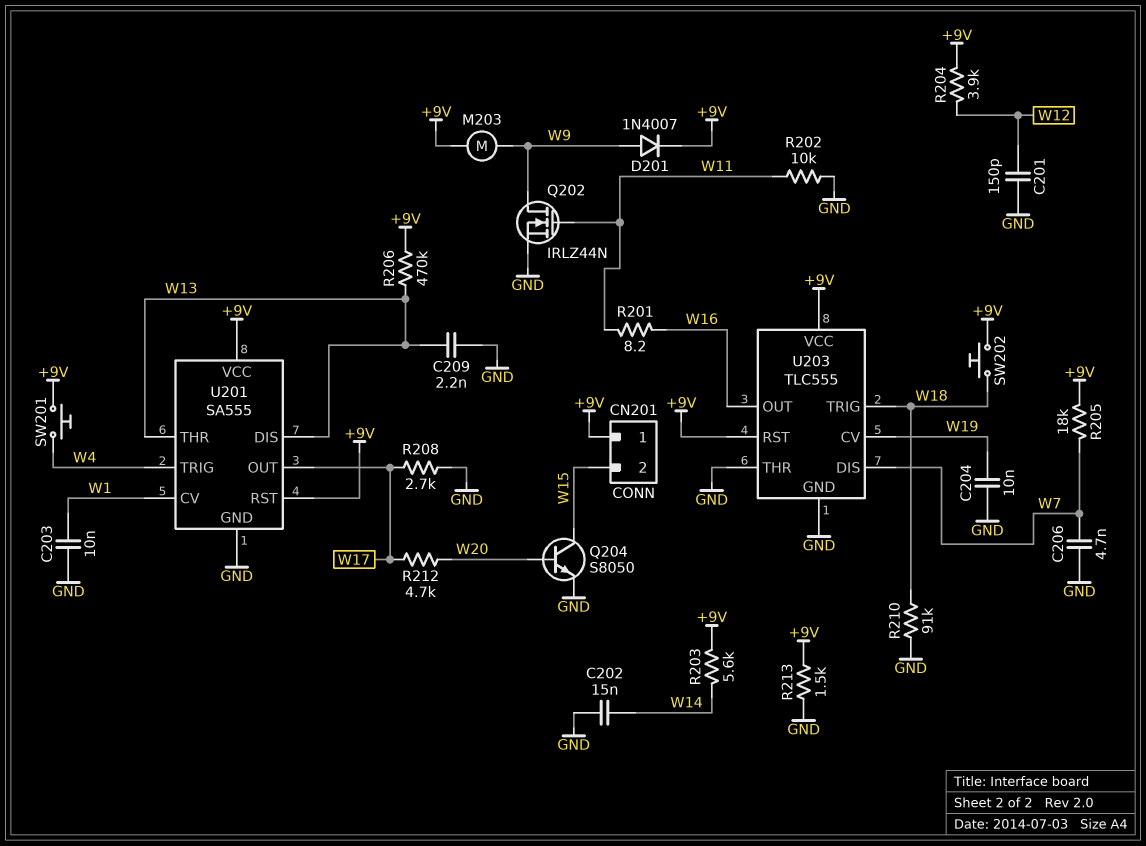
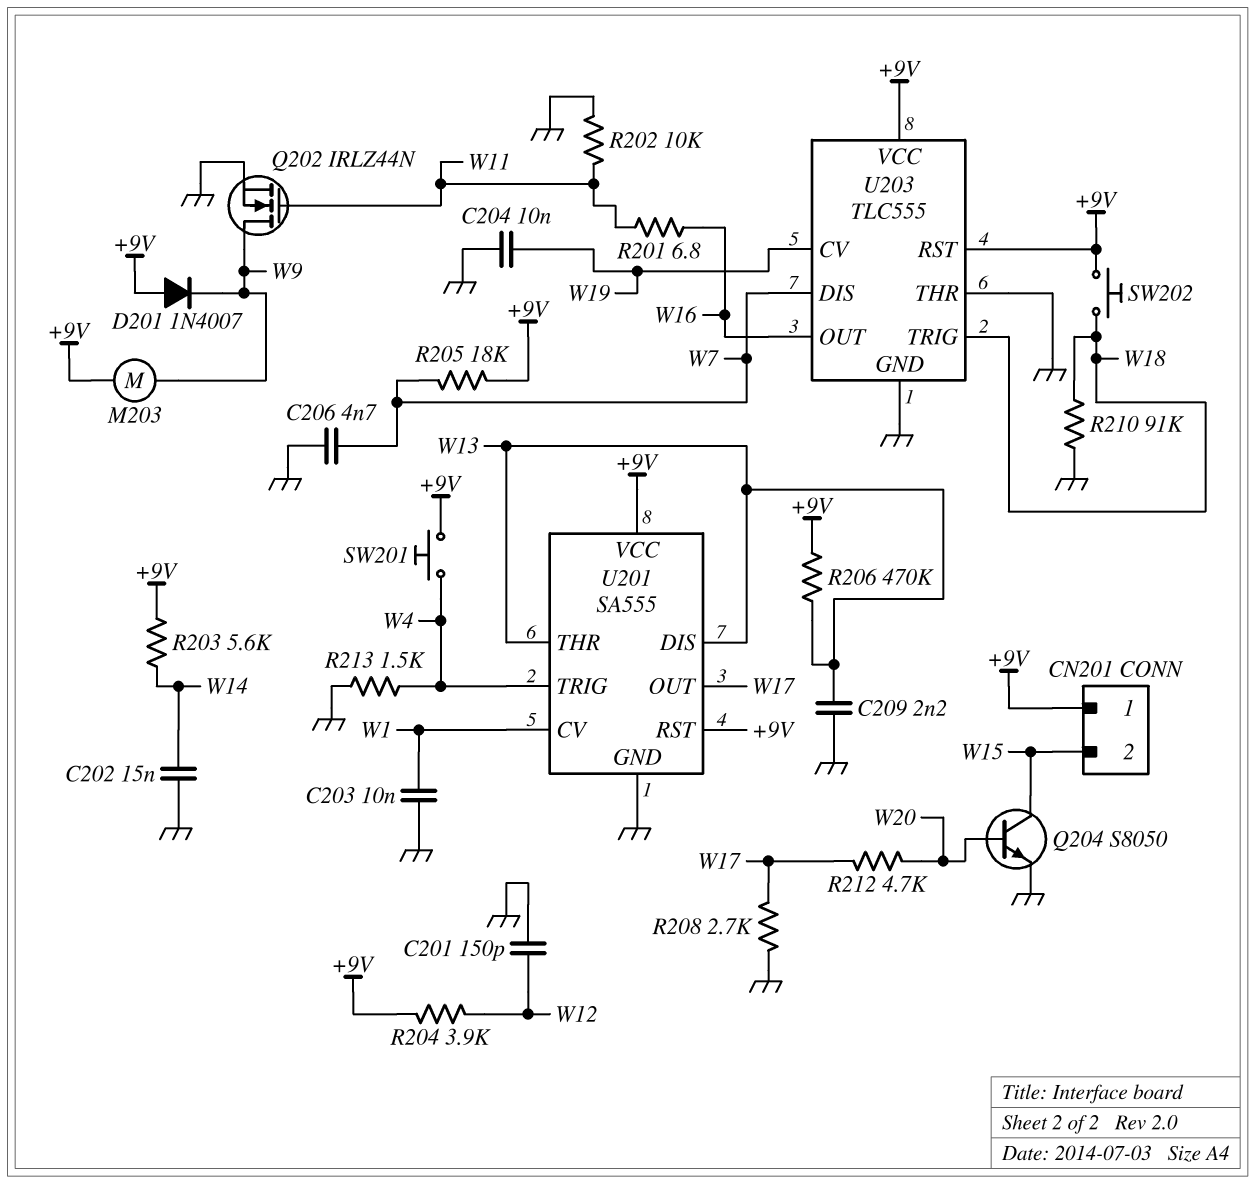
D201: diode 1N4007 (A W9, K +9V) -> diode 1N4007 (A +9V, K W9)
R201: 8.2 (W11, W16) -> 6.8 (W11, W16)
R213: 1.5k (+9V, GND) -> 1.5k (GND, W4)

